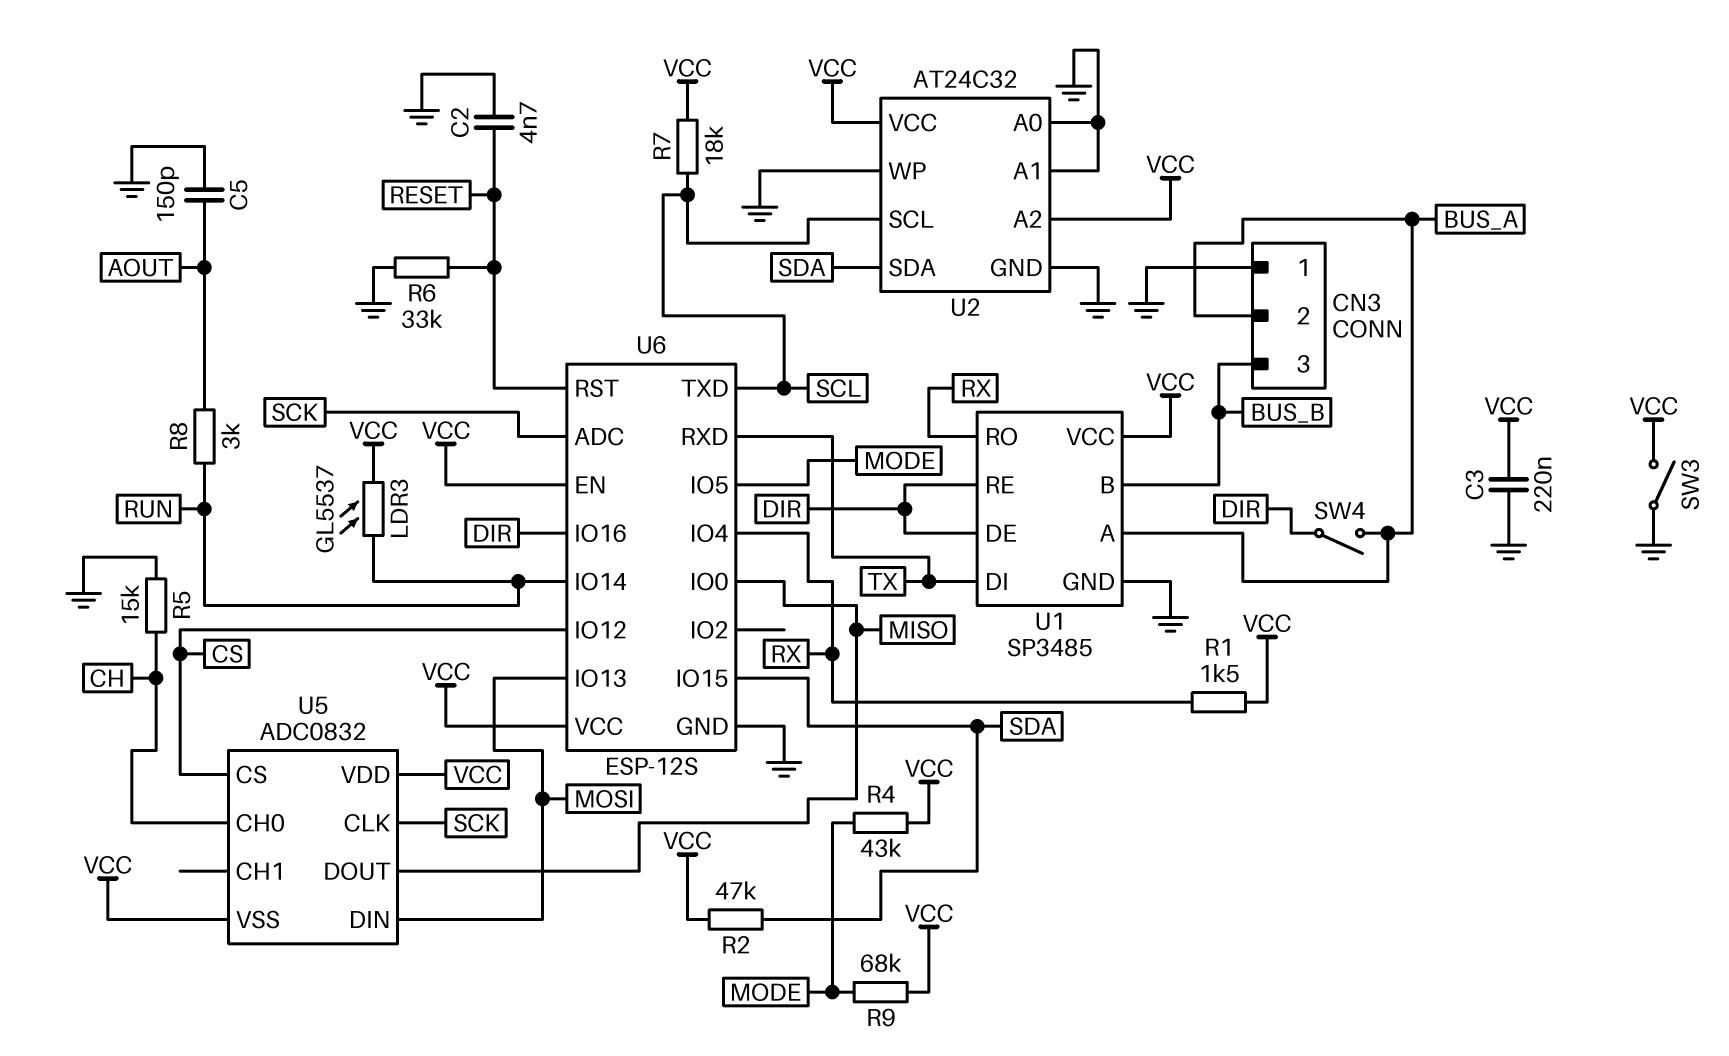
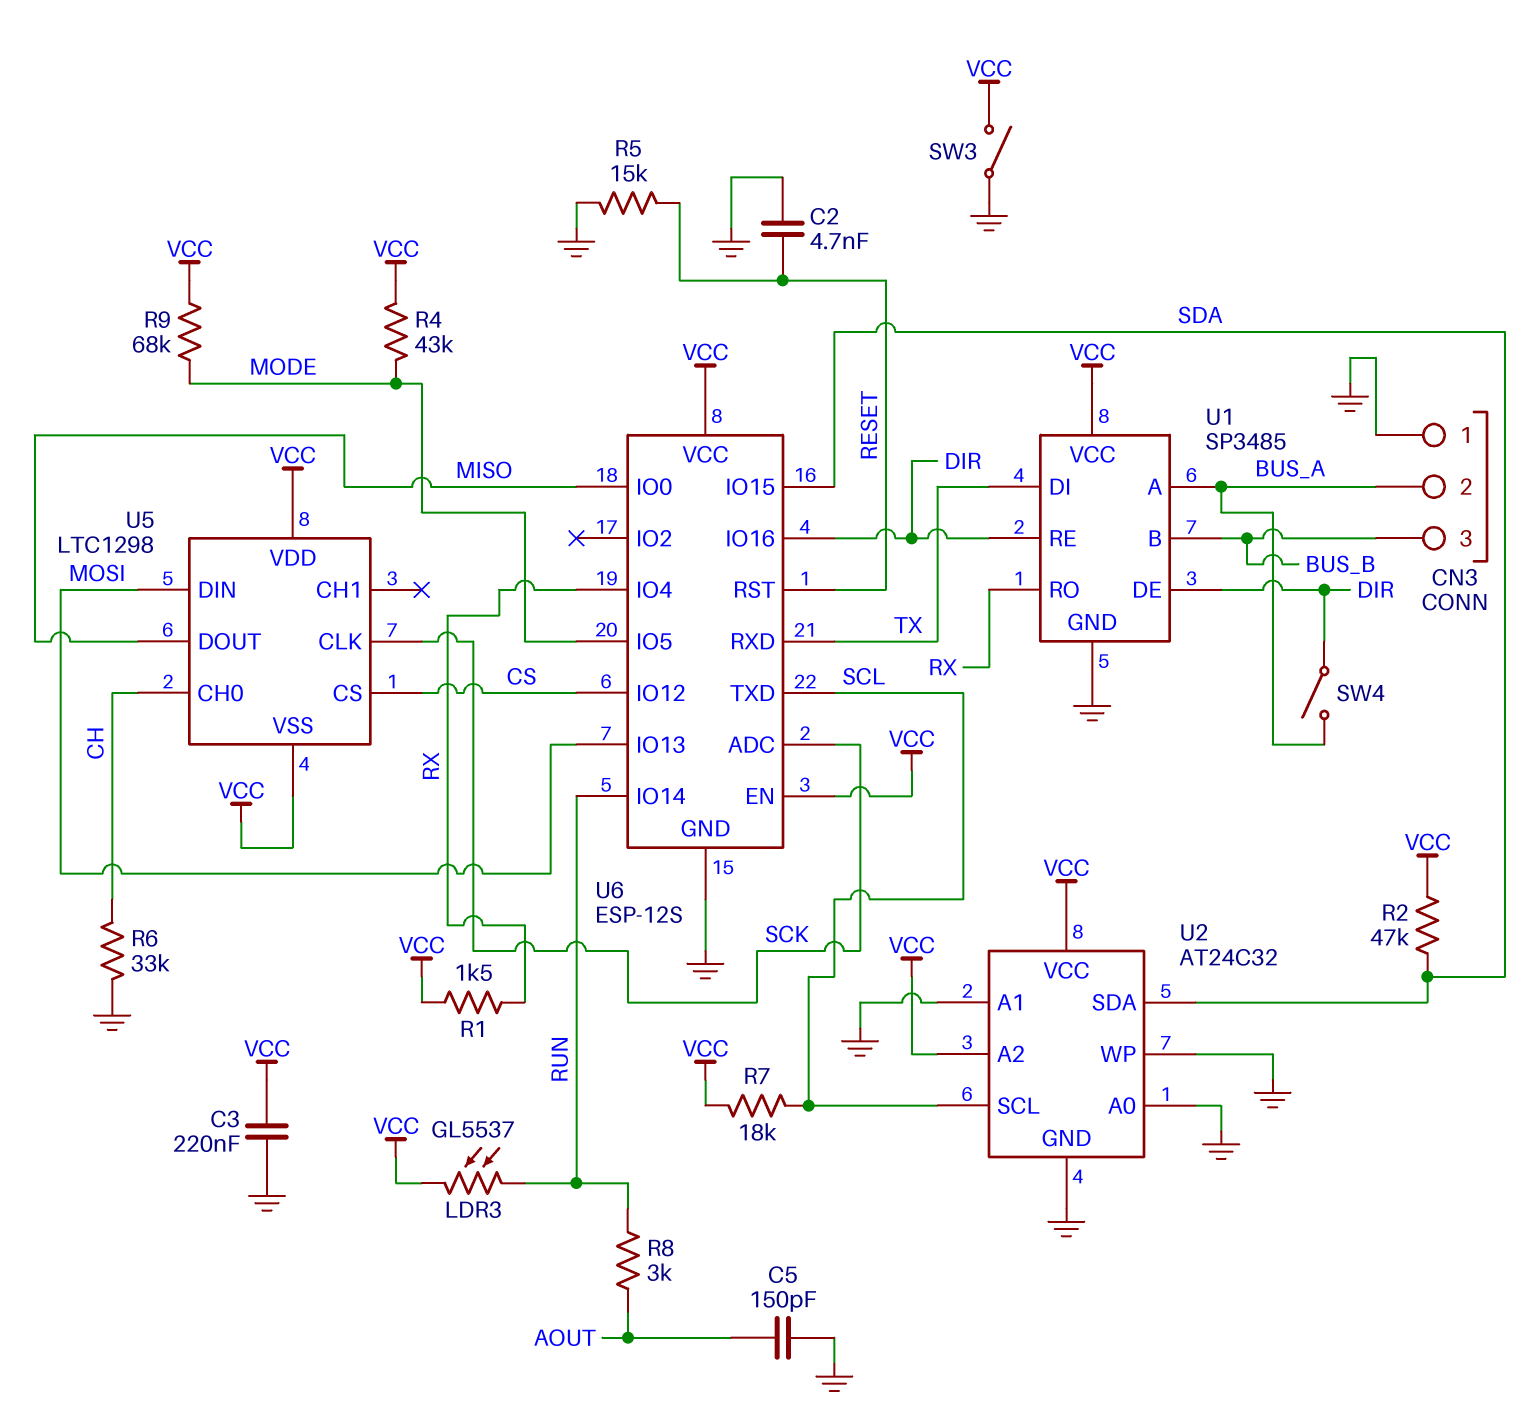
R5: 15k (CH, GND) -> 15k (GND, RESET)
R6: 33k (GND, RESET) -> 33k (CH, GND)
U5: ADC0832 -> LTC1298

